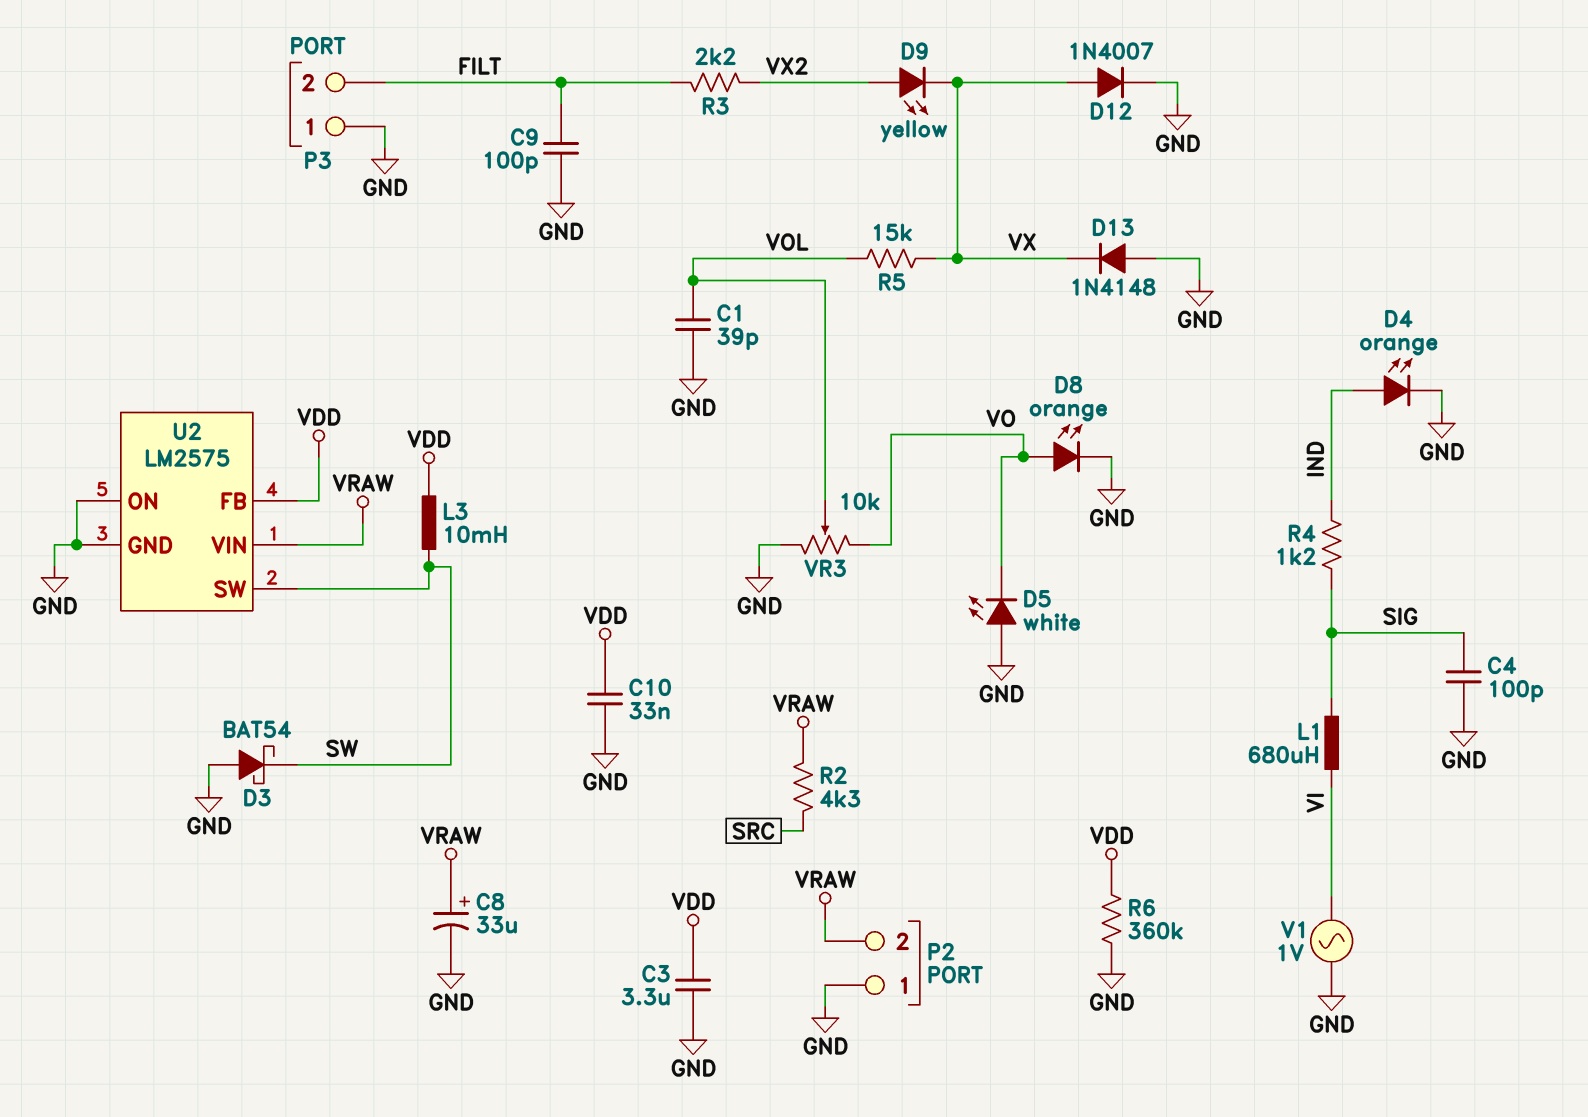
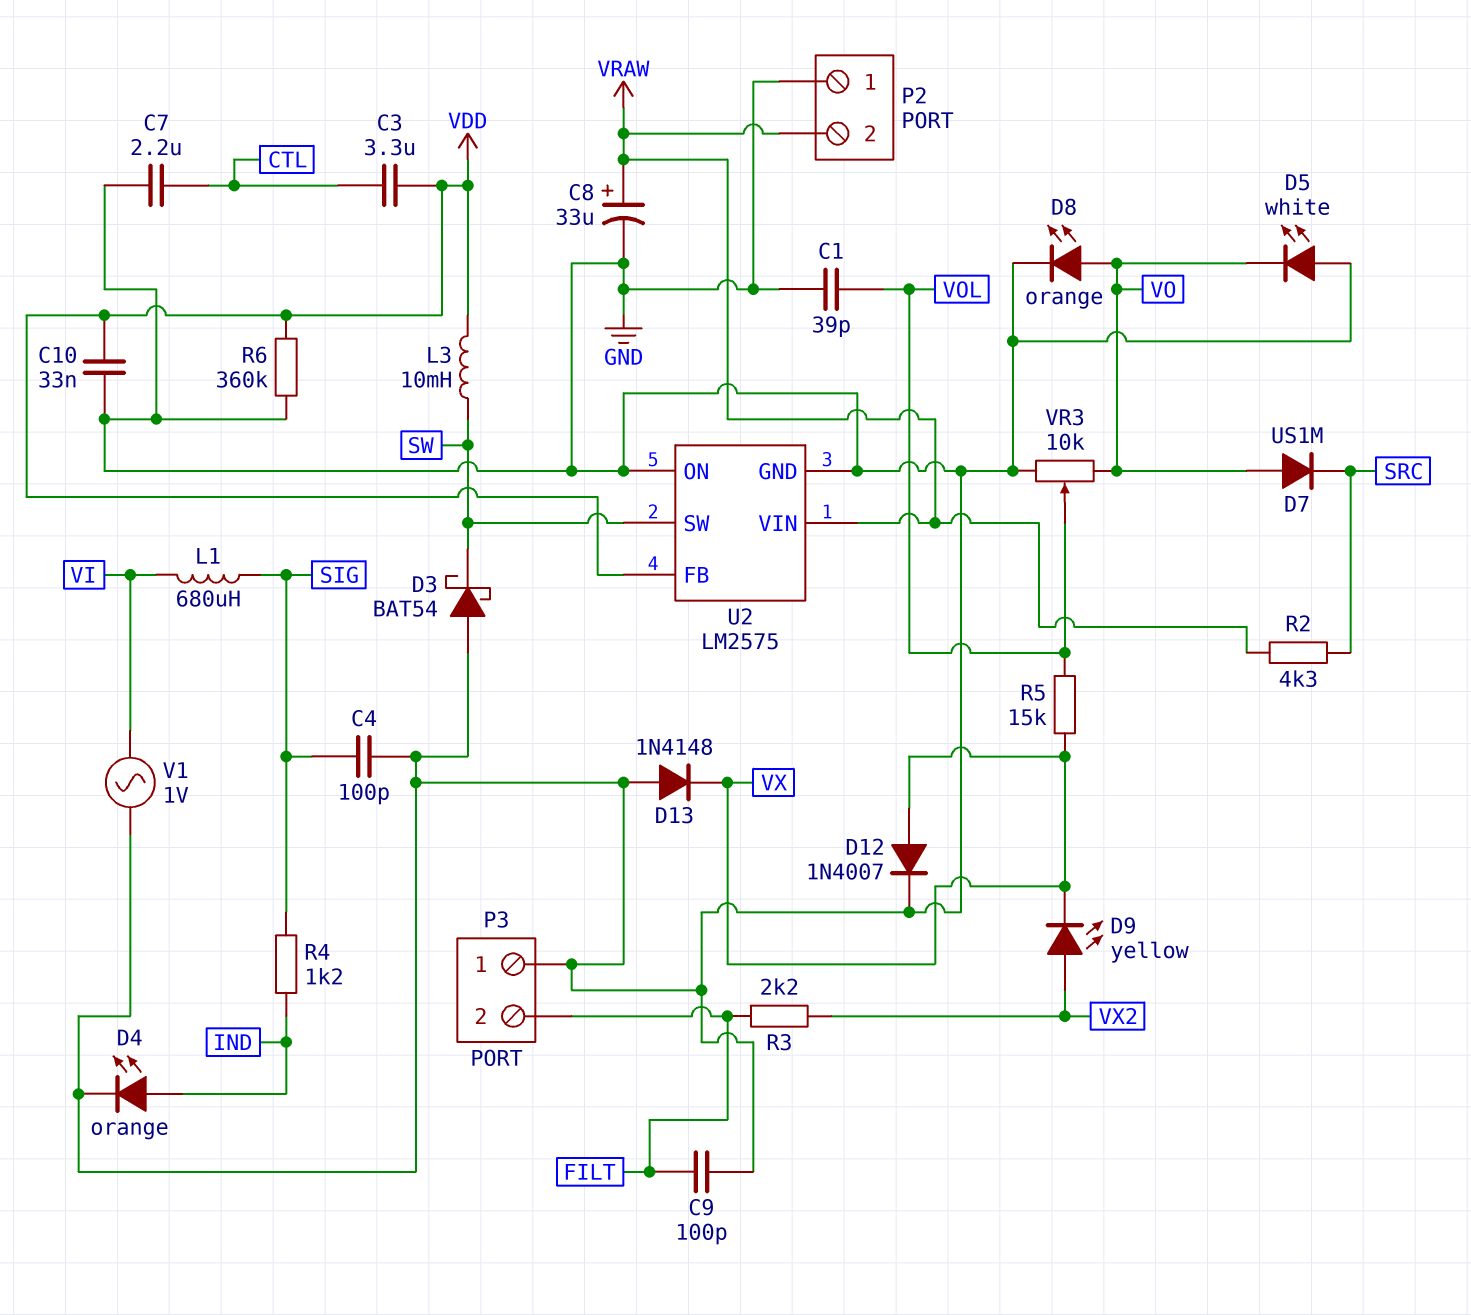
C3: 3.3uF (GND, VDD) -> 3.3uF (CTL, VDD)
C7: none -> 2.2uF (CTL, GND)
D7: none -> diode US1M (A VO, K SRC)

